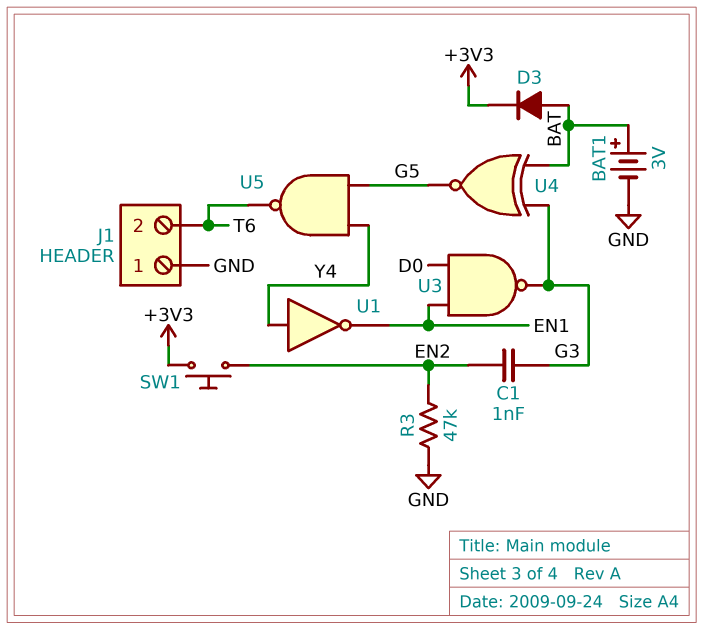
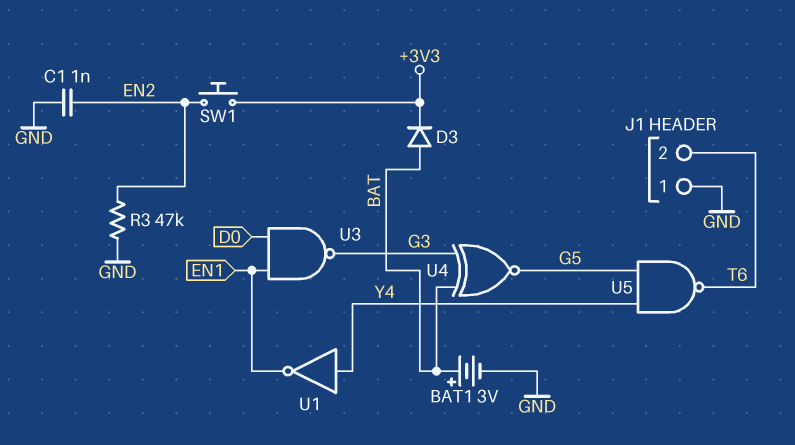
C1: 1nF (EN2, G3) -> 1nF (EN2, GND)

